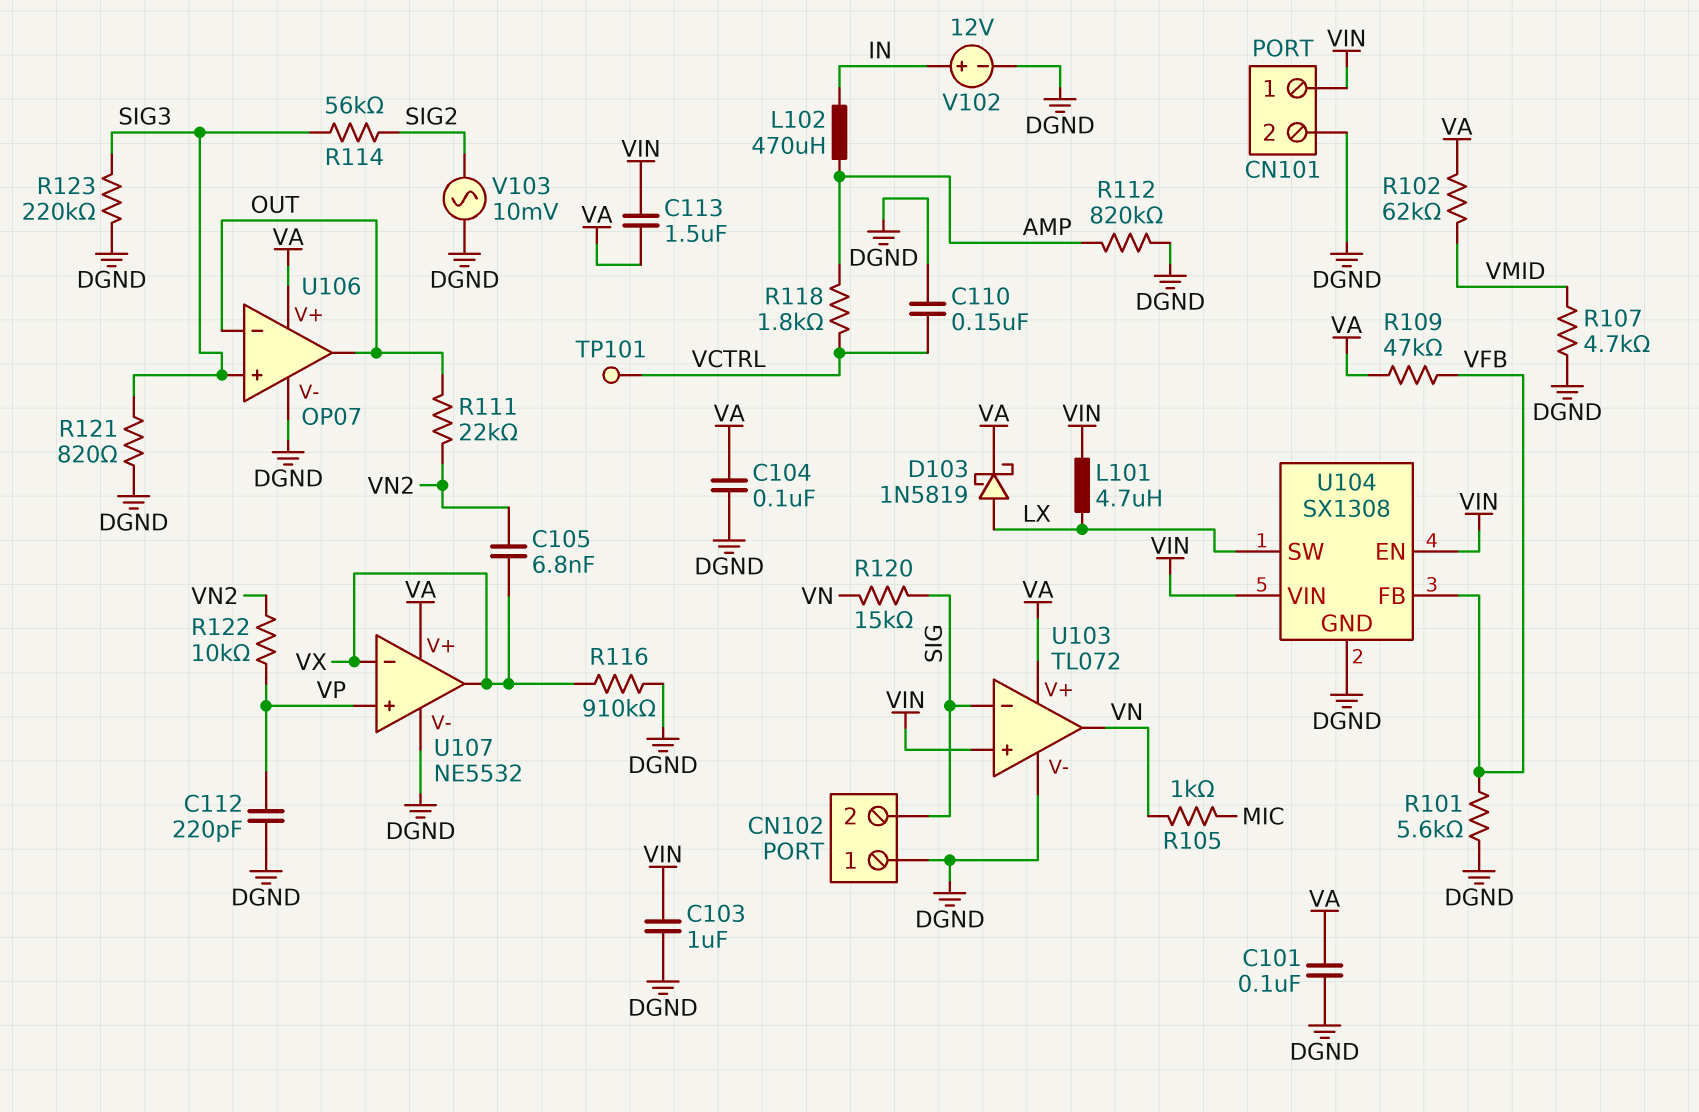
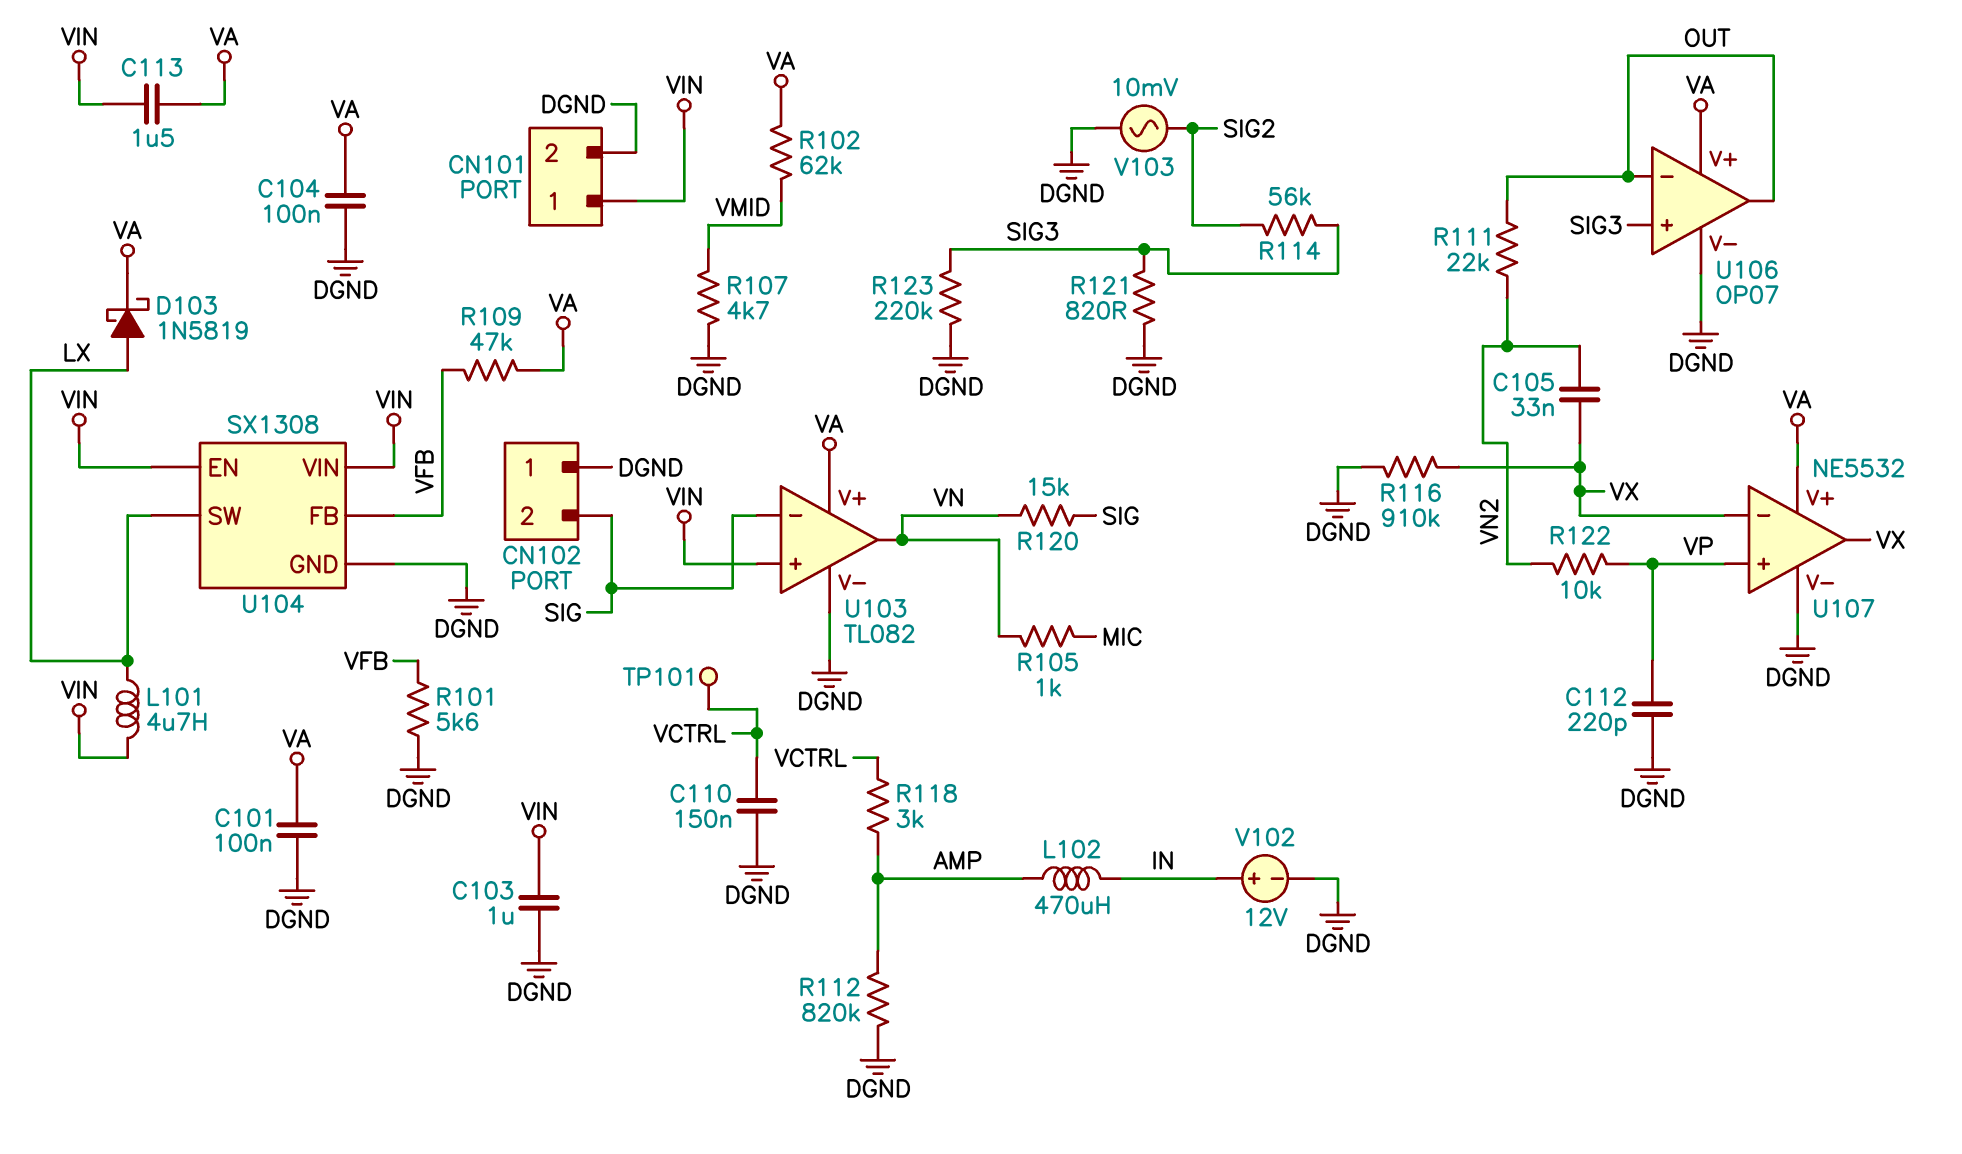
C105: 6.8nF (VN2, VX) -> 33nF (VN2, VX)
R118: 1.8k (AMP, VCTRL) -> 3k (AMP, VCTRL)
U103: TL072 -> TL082

